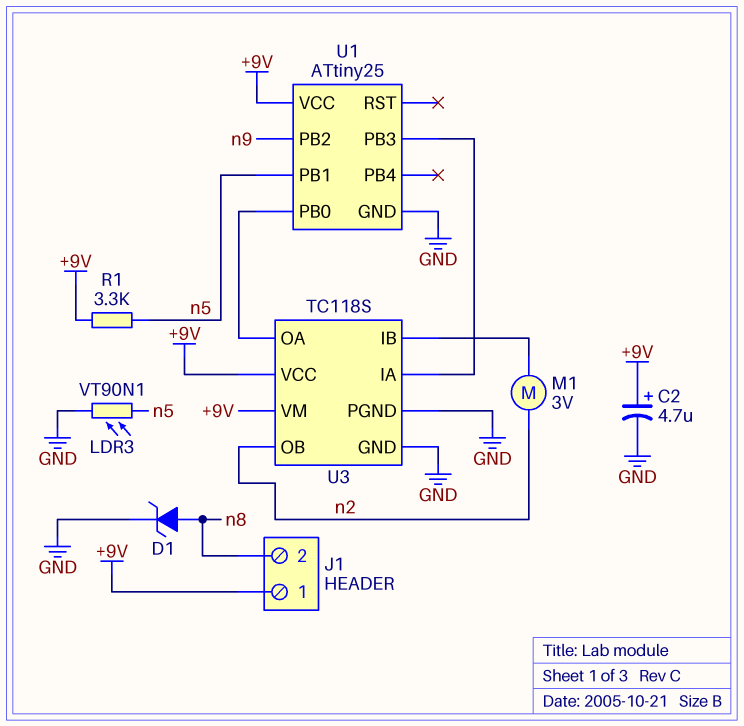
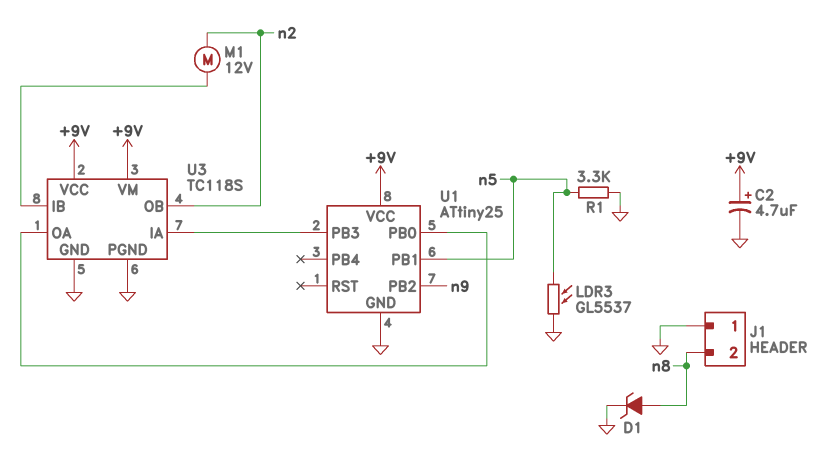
J1 pin 1: +9V -> GND
LDR3: VT90N1 (GND, n5) -> GL5537 (GND, n5)
M1: motor 3V (U3/IB, n2) -> motor 12V (U3/IB, n2)
R1: 3.3k (+9V, n5) -> 3.3k (GND, n5)

